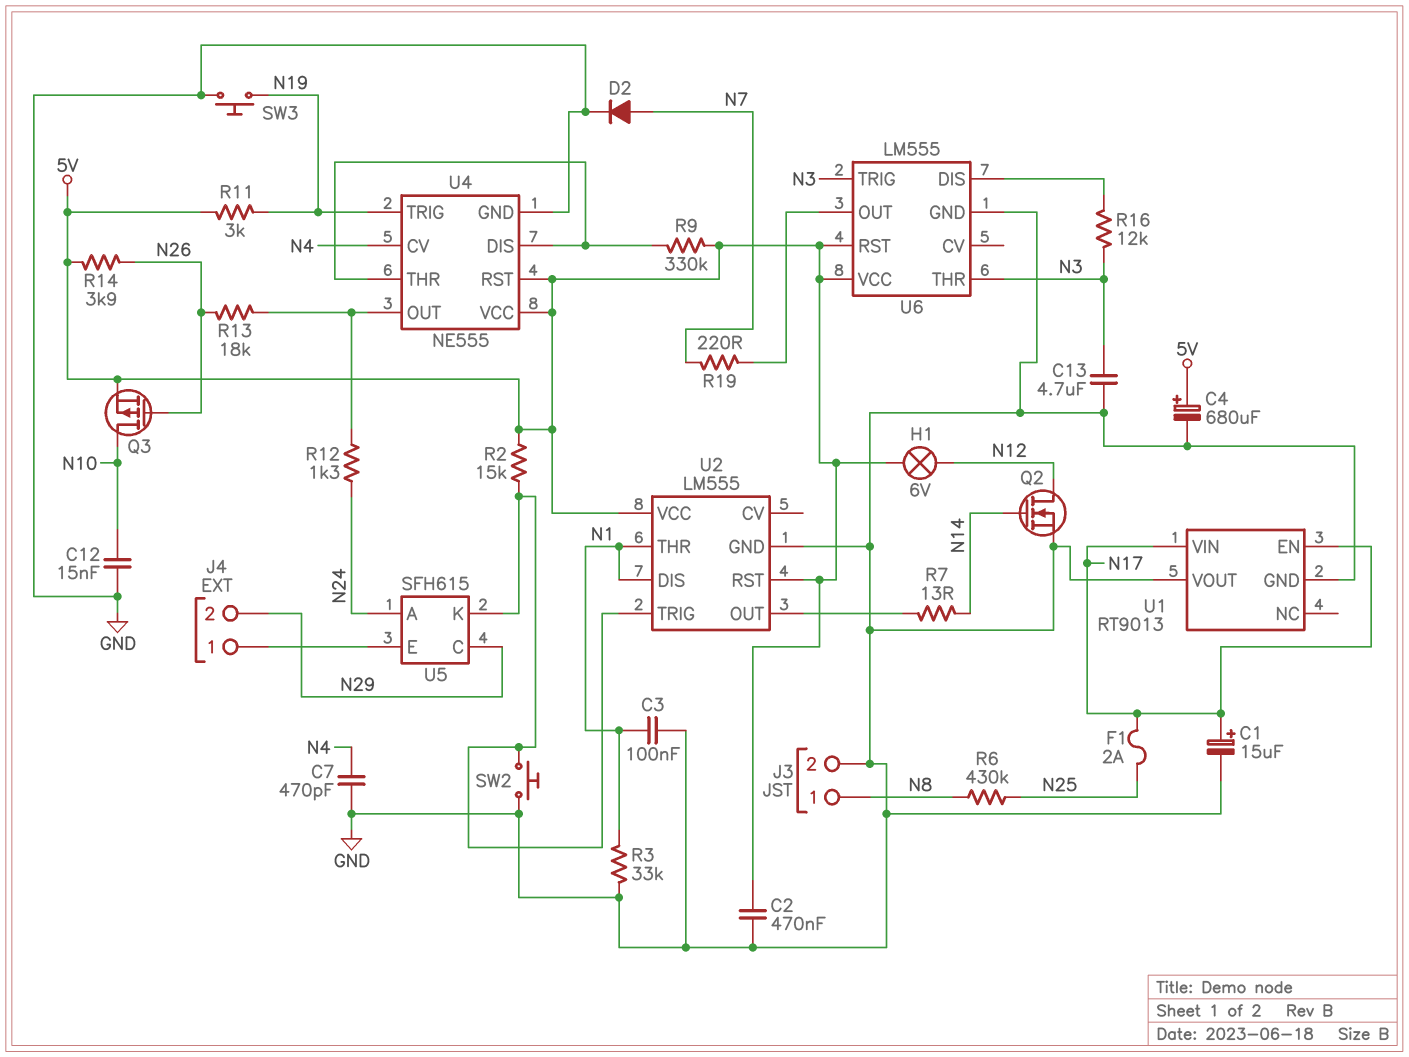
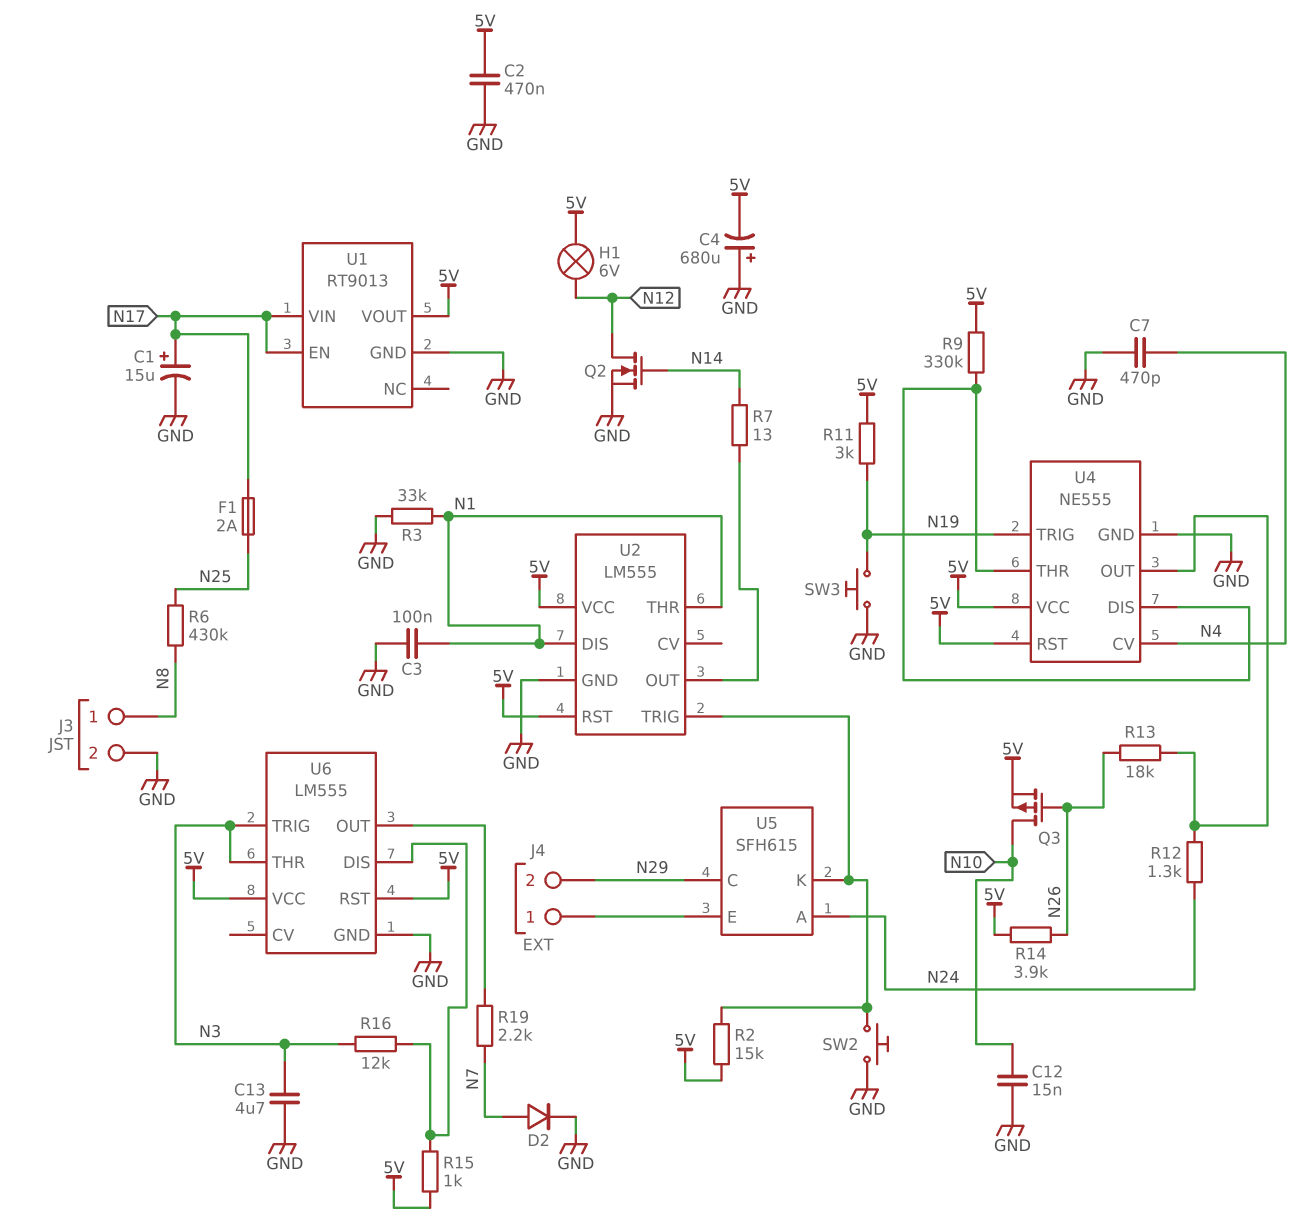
C4: 680uF (plus 5V, minus GND) -> 680uF (plus GND, minus 5V)
R15: none -> 1k (5V, U6/DIS)
R19: 220 (N7, U6/OUT) -> 2.2k (N7, U6/OUT)
U1 pin VOUT: GND -> 5V

